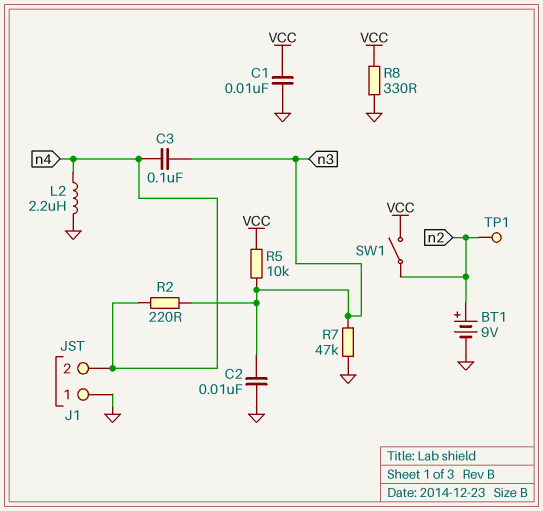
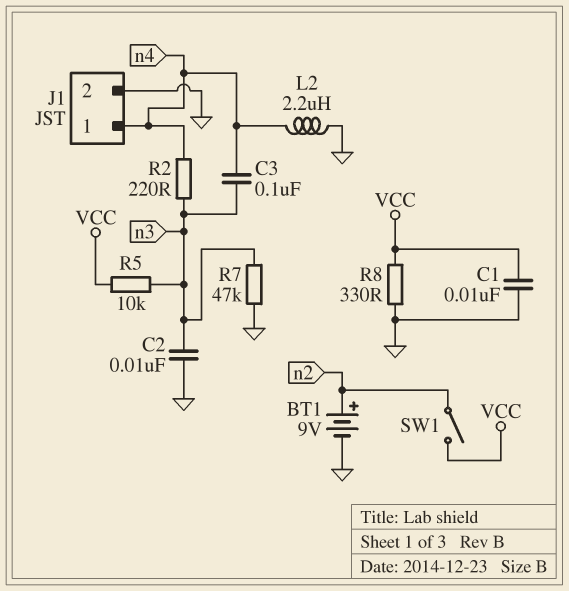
J1 pin 1: GND -> n4
J1 pin 2: n4 -> GND
TP1: test point (n2) -> none

